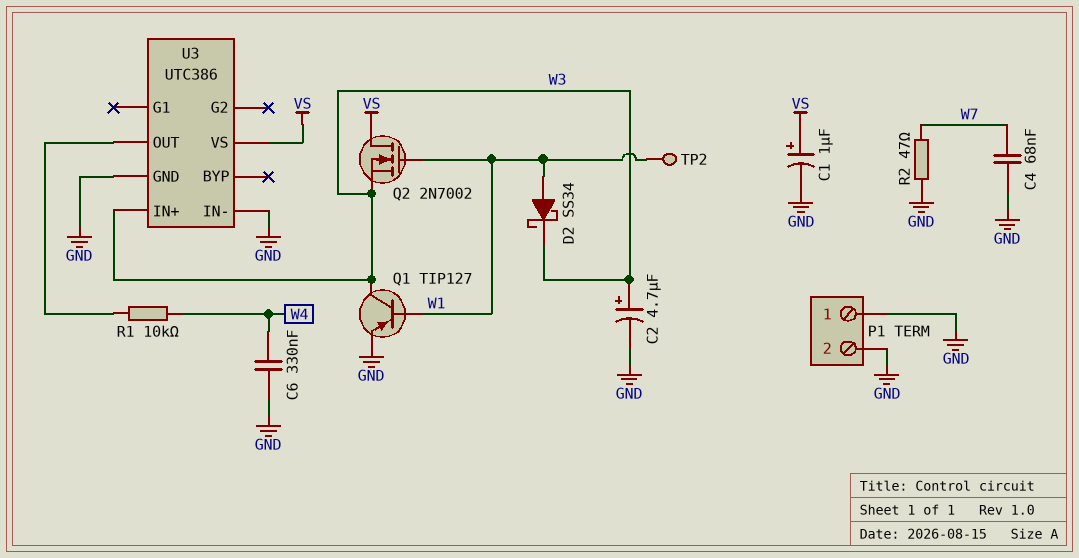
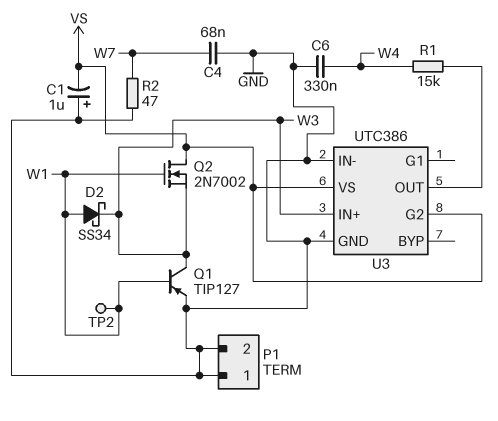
C1: 1uF (plus VS, minus GND) -> 1uF (plus GND, minus VS)
C2: 4.7uF (plus W3, minus GND) -> none
R1: 10k (U3/OUT, W4) -> 15k (U3/OUT, W4)
U3 pin G2: none -> VS

